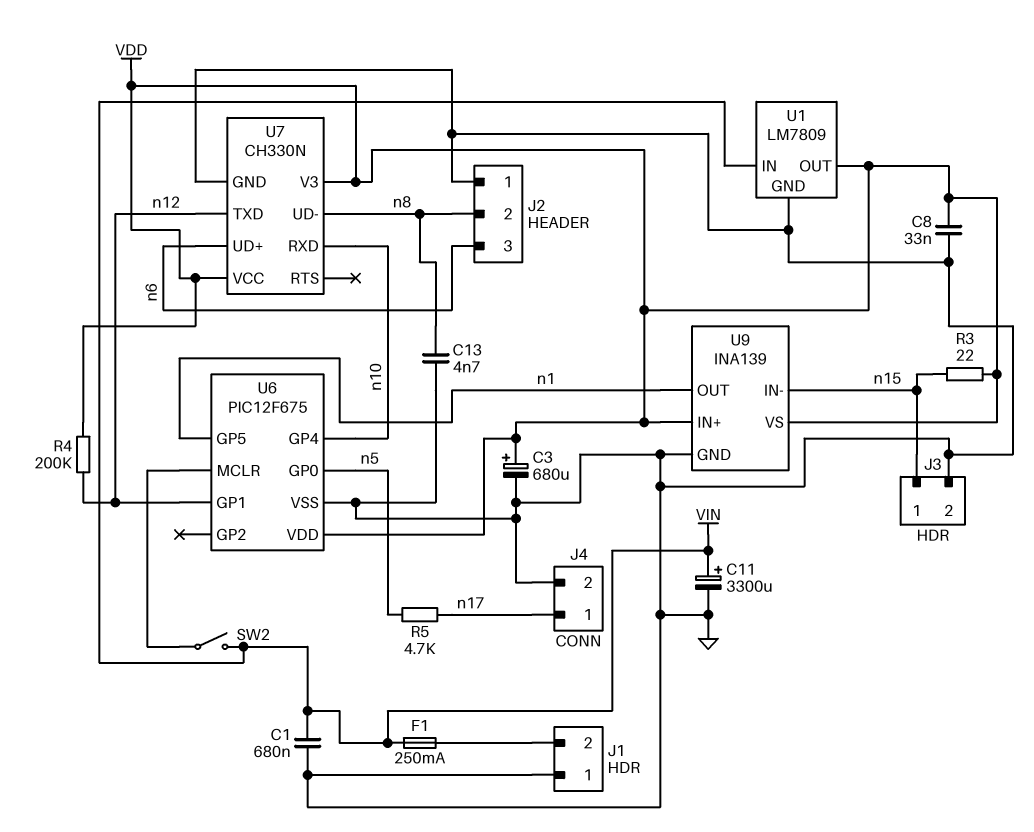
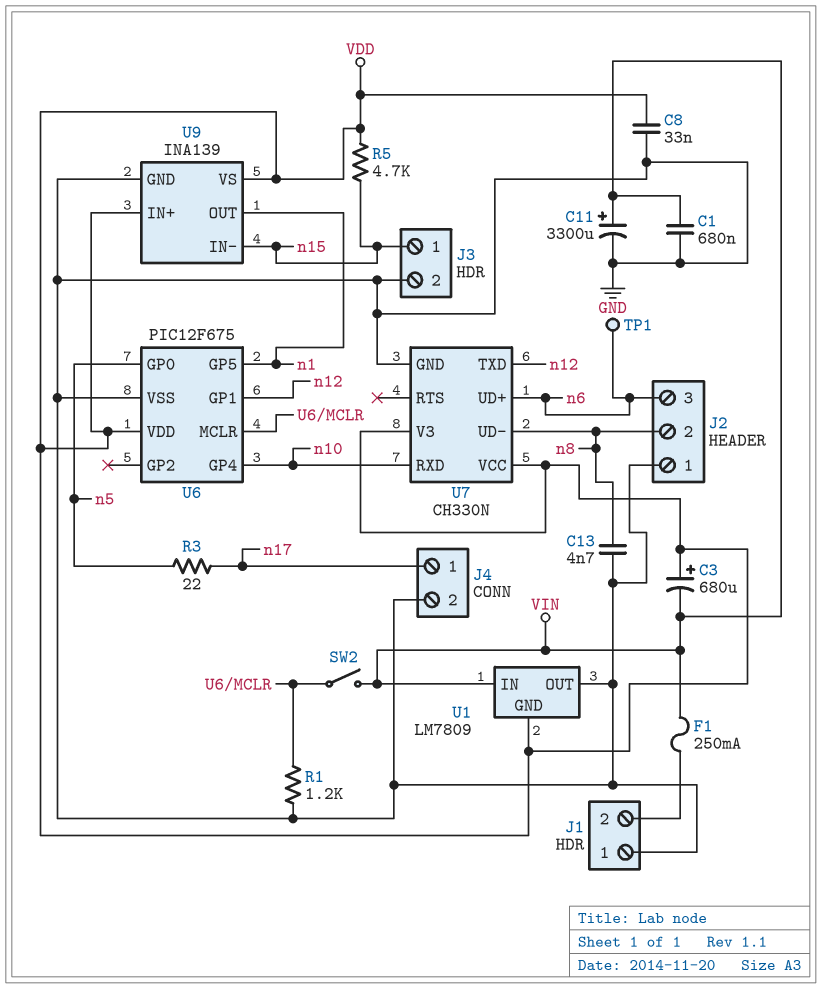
C3: 680uF (plus VDD, minus GND) -> 680uF (plus VDD, minus VIN)
R1: none -> 1.2k (GND, U6/MCLR)
R3: 22 (VDD, n15) -> 22 (n5, n17)
R4: 200k (VDD, n12) -> none
R5: 4.7k (n5, n17) -> 4.7k (VDD, n15)
TP1: none -> test point (n6)
U1 pin GND: GND -> VDD
U1 pin OUT: VDD -> GND

